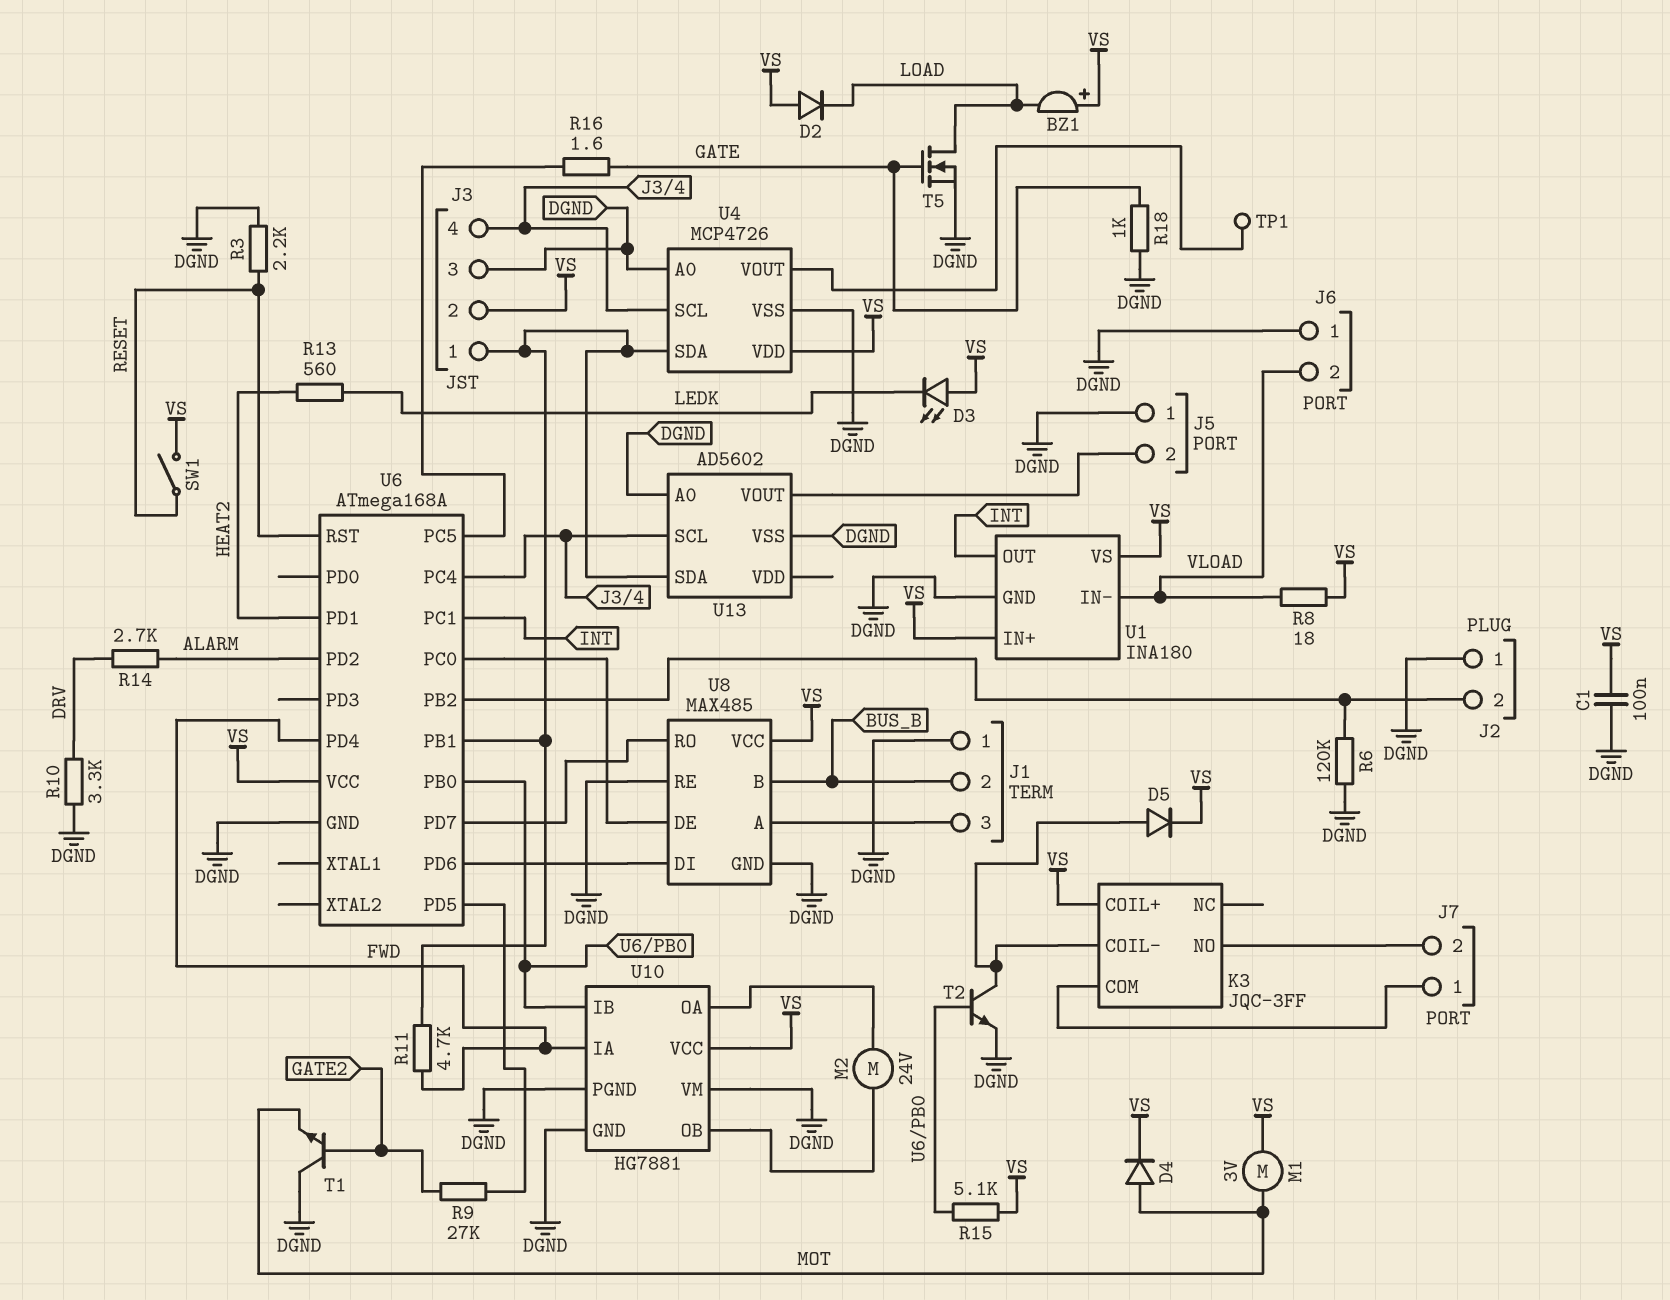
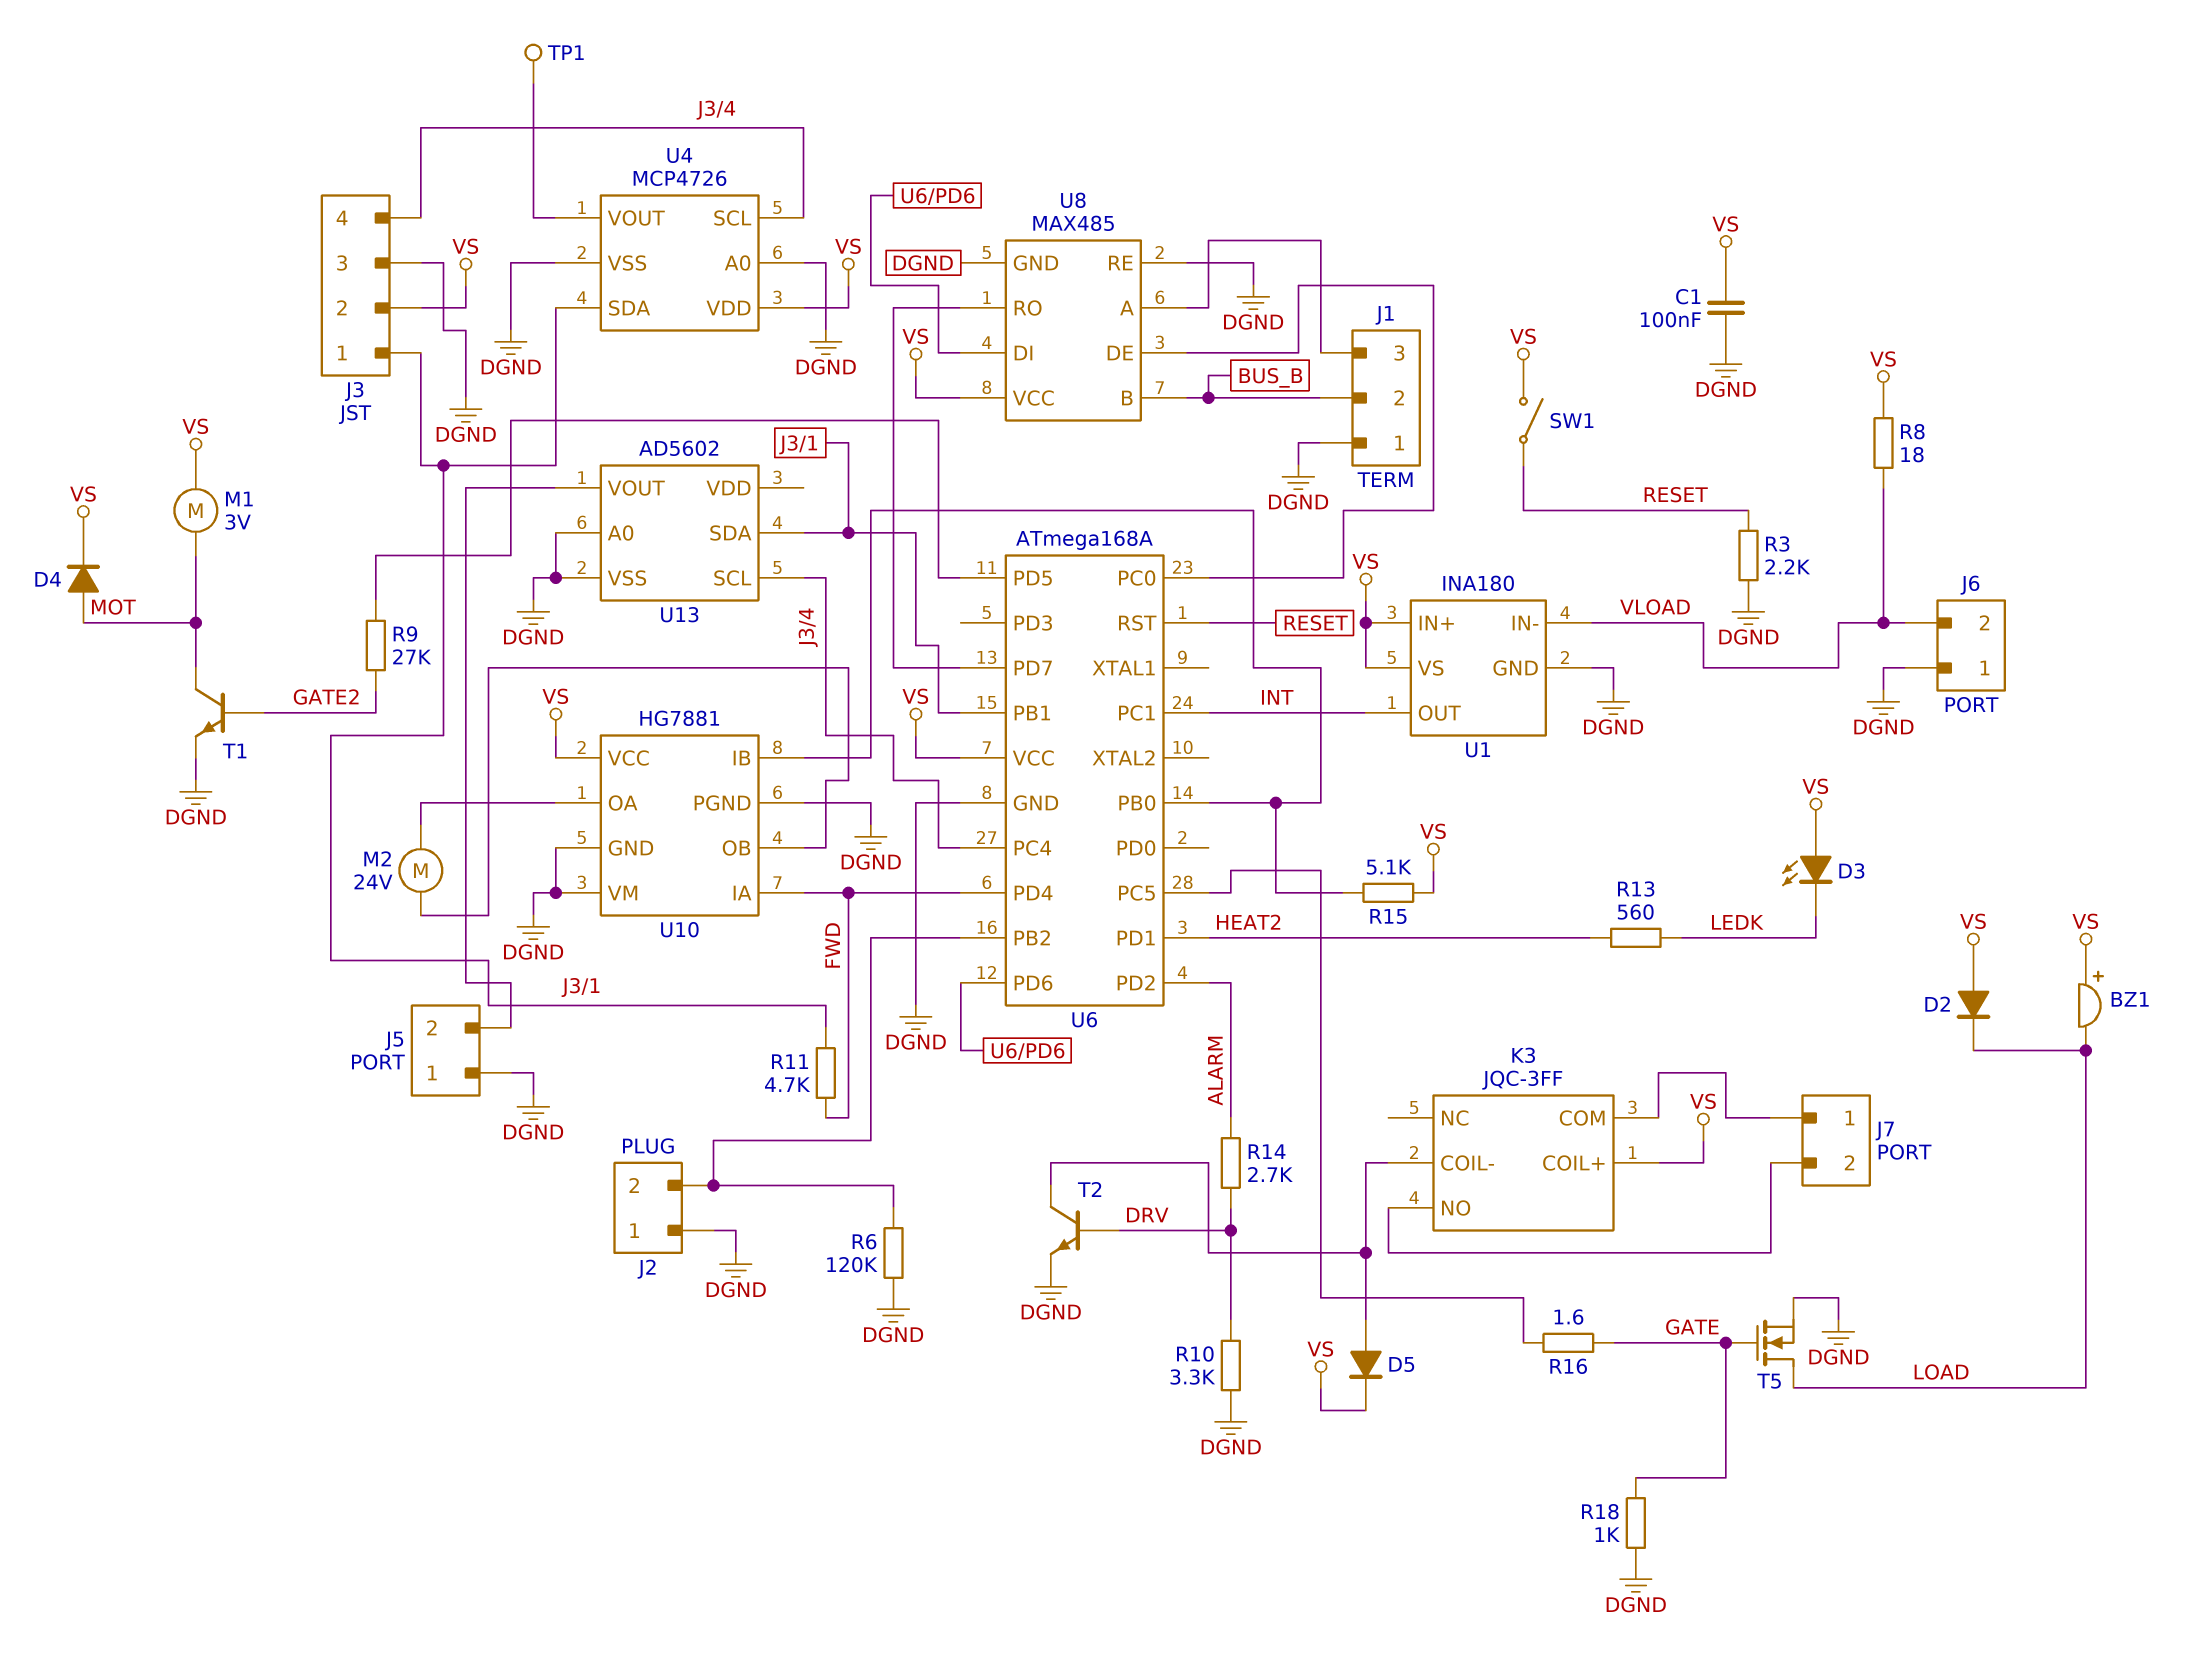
T1: NPN (B GATE2, C DGND, E MOT) -> NPN (B GATE2, C MOT, E DGND)
T2: NPN (B U6/PB0, C K3/COIL-, E DGND) -> NPN (B DRV, C K3/COIL-, E DGND)

